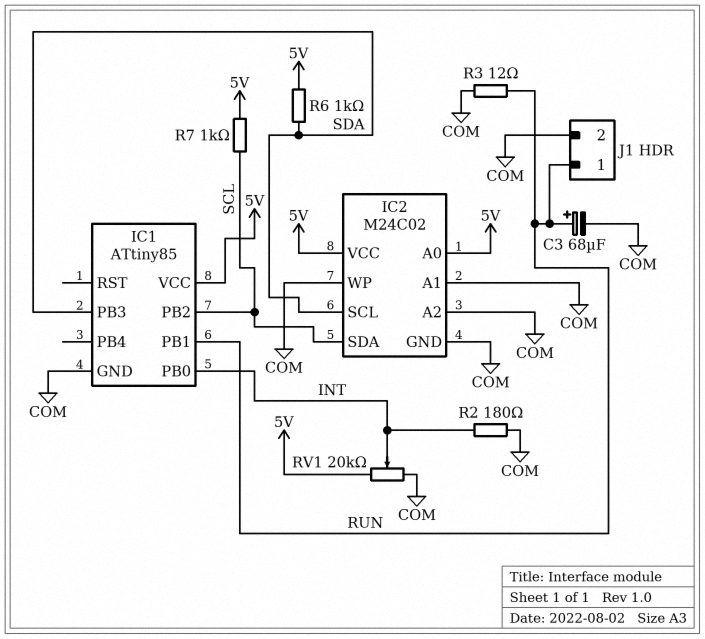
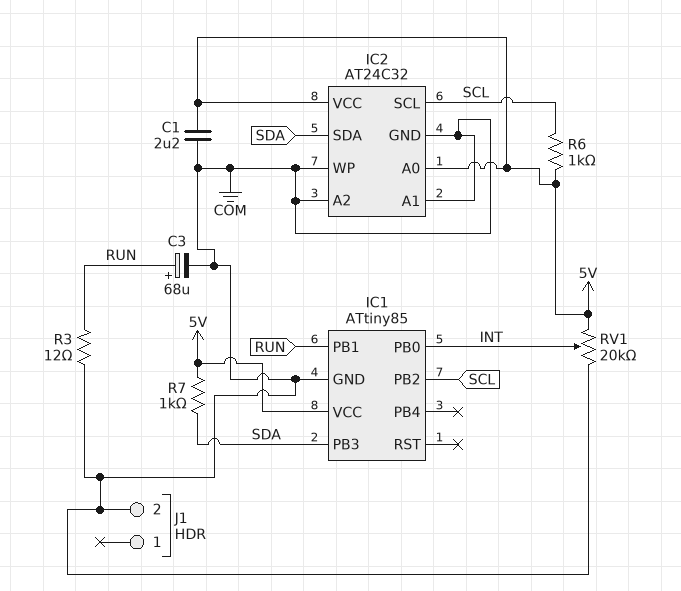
C1: none -> 2.2uF (5V, COM)
IC2: M24C02 -> AT24C32
IC2 pin SCL: SDA -> SCL
IC2 pin SDA: SCL -> SDA
J1 pin 1: RUN -> none
R2: 180 (COM, INT) -> none
R6: 1k (5V, SDA) -> 1k (5V, SCL)
R7: 1k (5V, SCL) -> 1k (5V, SDA)

